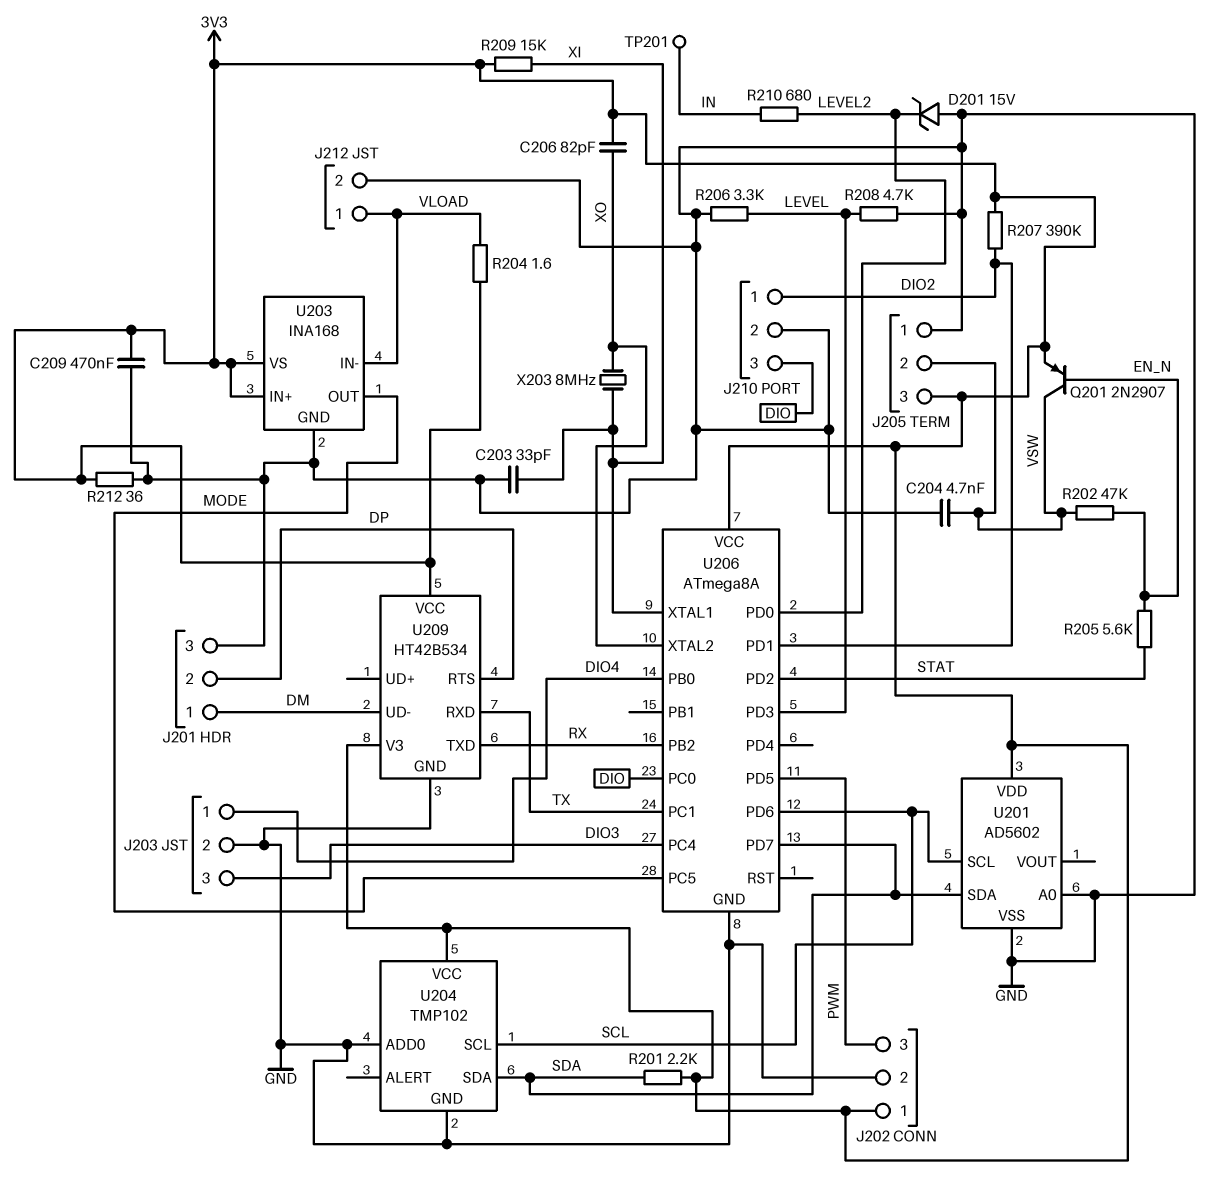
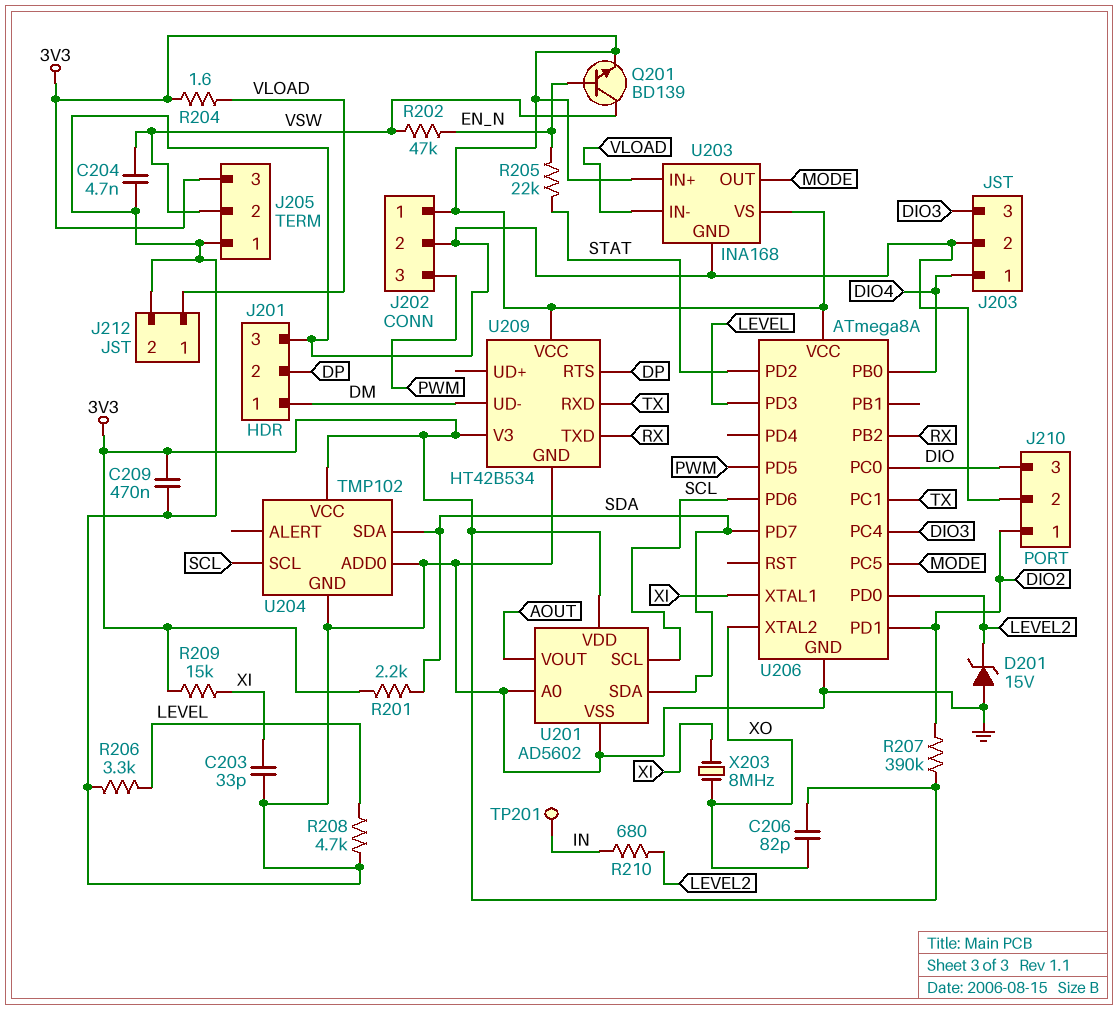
Q201: PNP 2N2907 (B EN_N, C VSW, E 3V3) -> NPN BD139 (B EN_N, C VSW, E 3V3)
R205: 5.6k (EN_N, STAT) -> 22k (EN_N, STAT)
R212: 36 (3V3, GND) -> none
U201 pin VOUT: none -> AOUT

